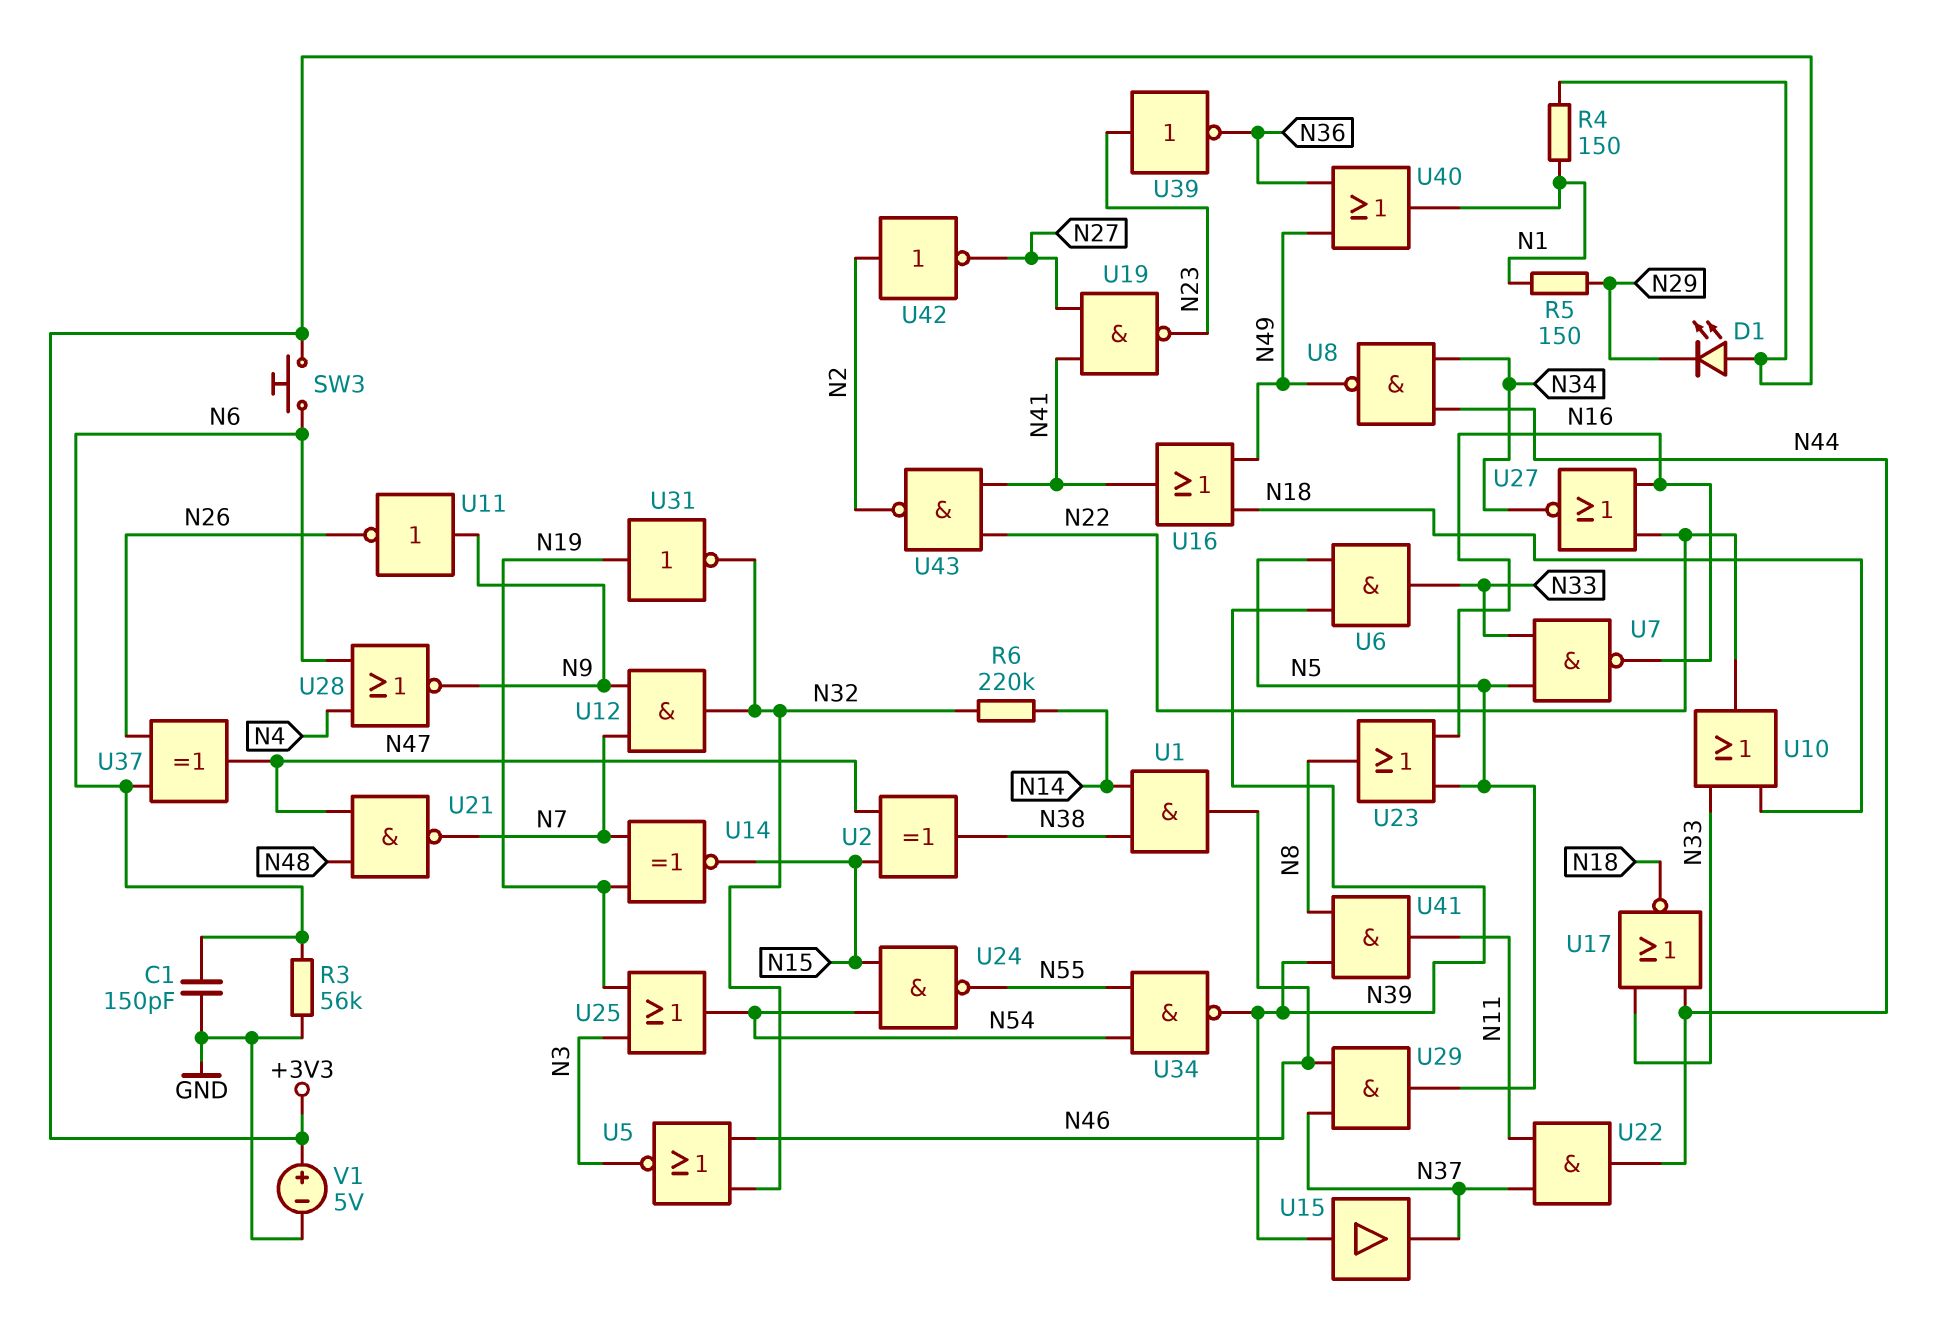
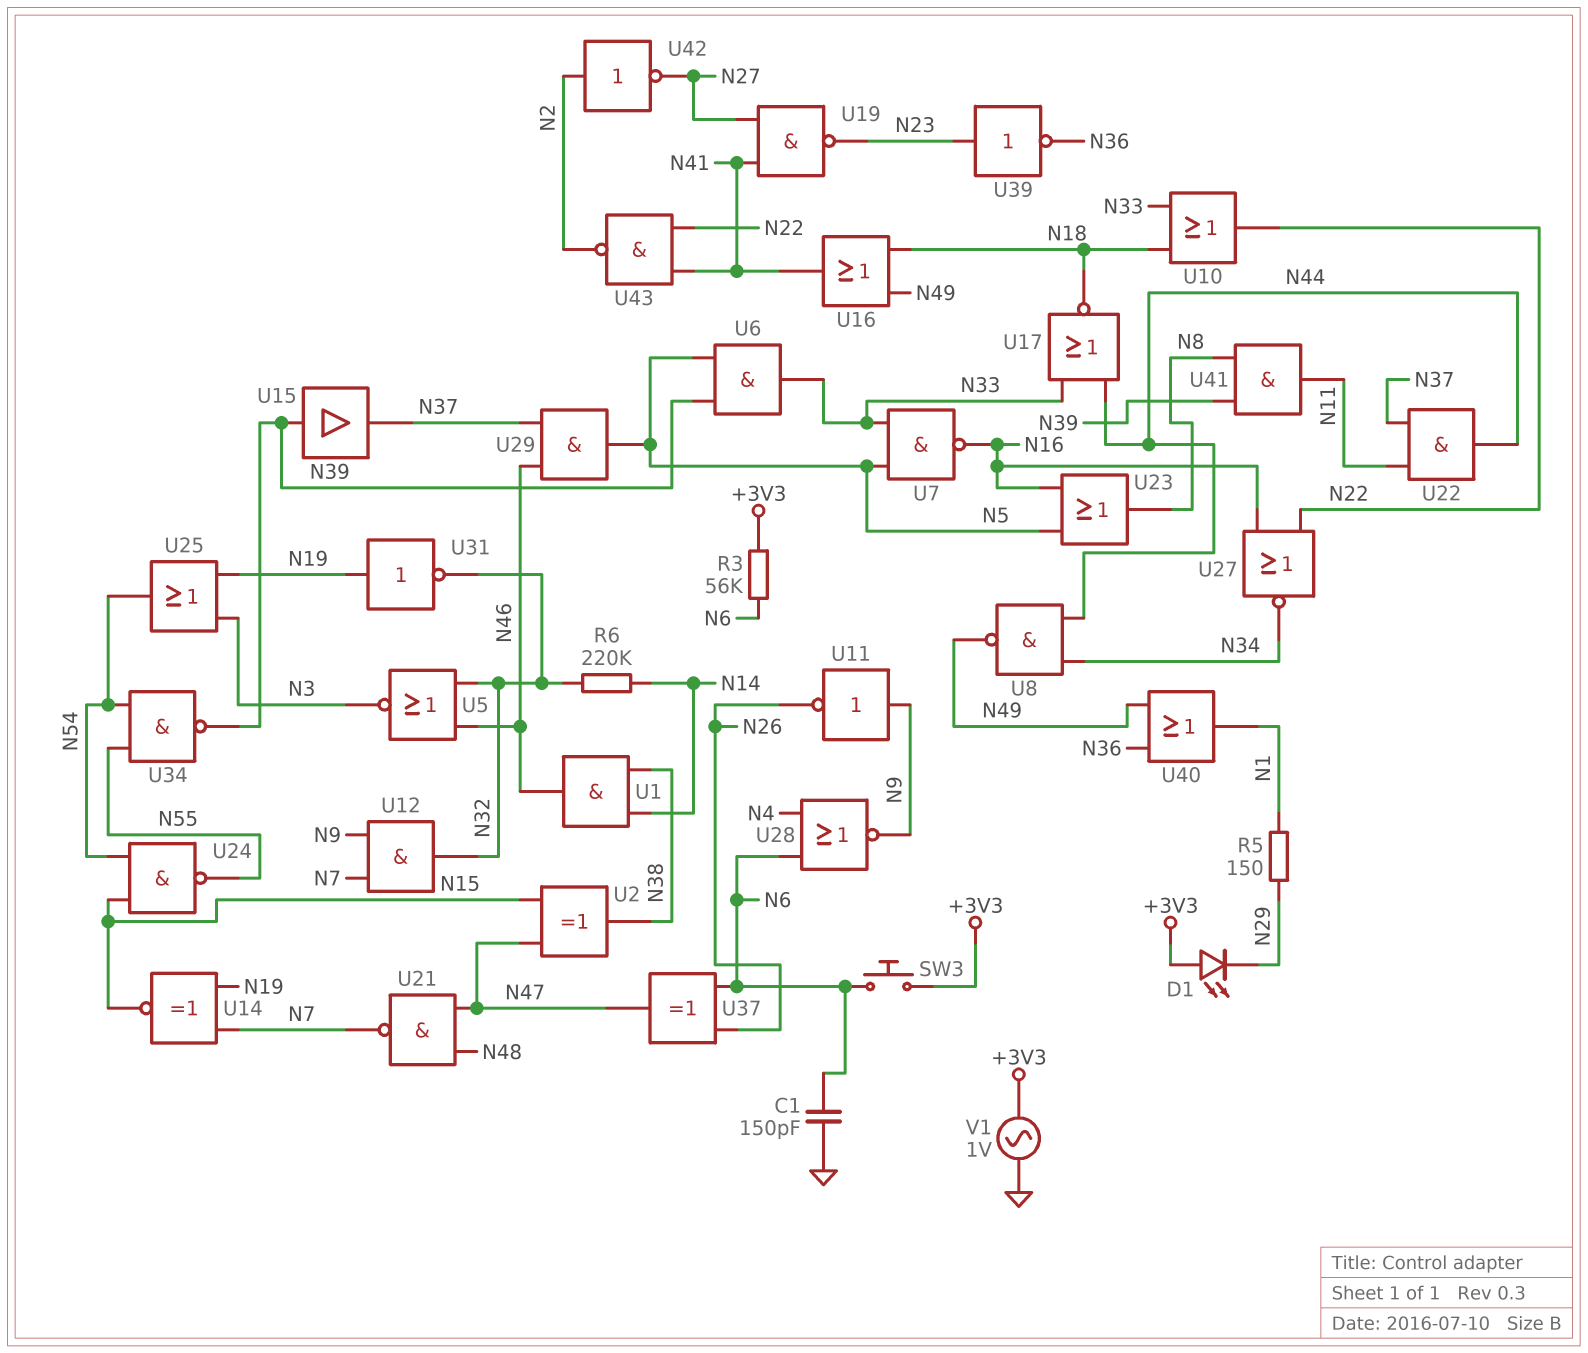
R3: 56k (GND, N6) -> 56k (+3V3, N6)
R4: 150 (+3V3, N1) -> none
V1: 5V (plus +3V3, minus GND) -> AC 1V (+3V3, GND)

